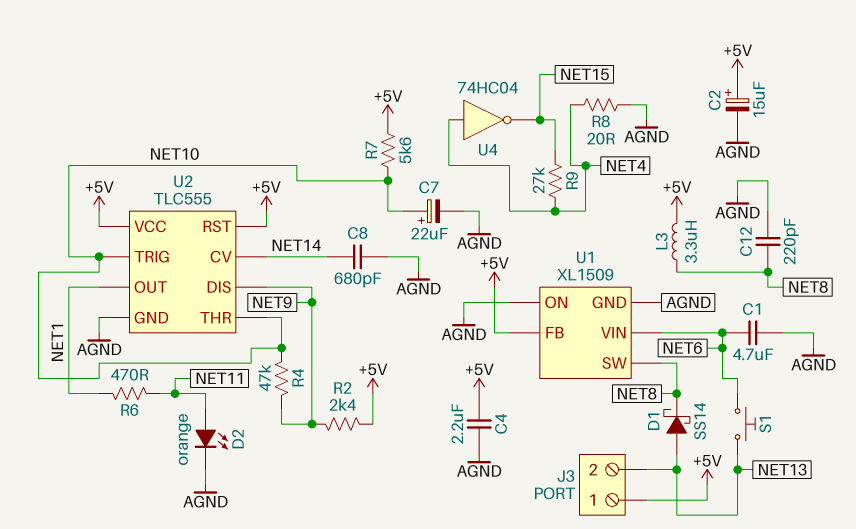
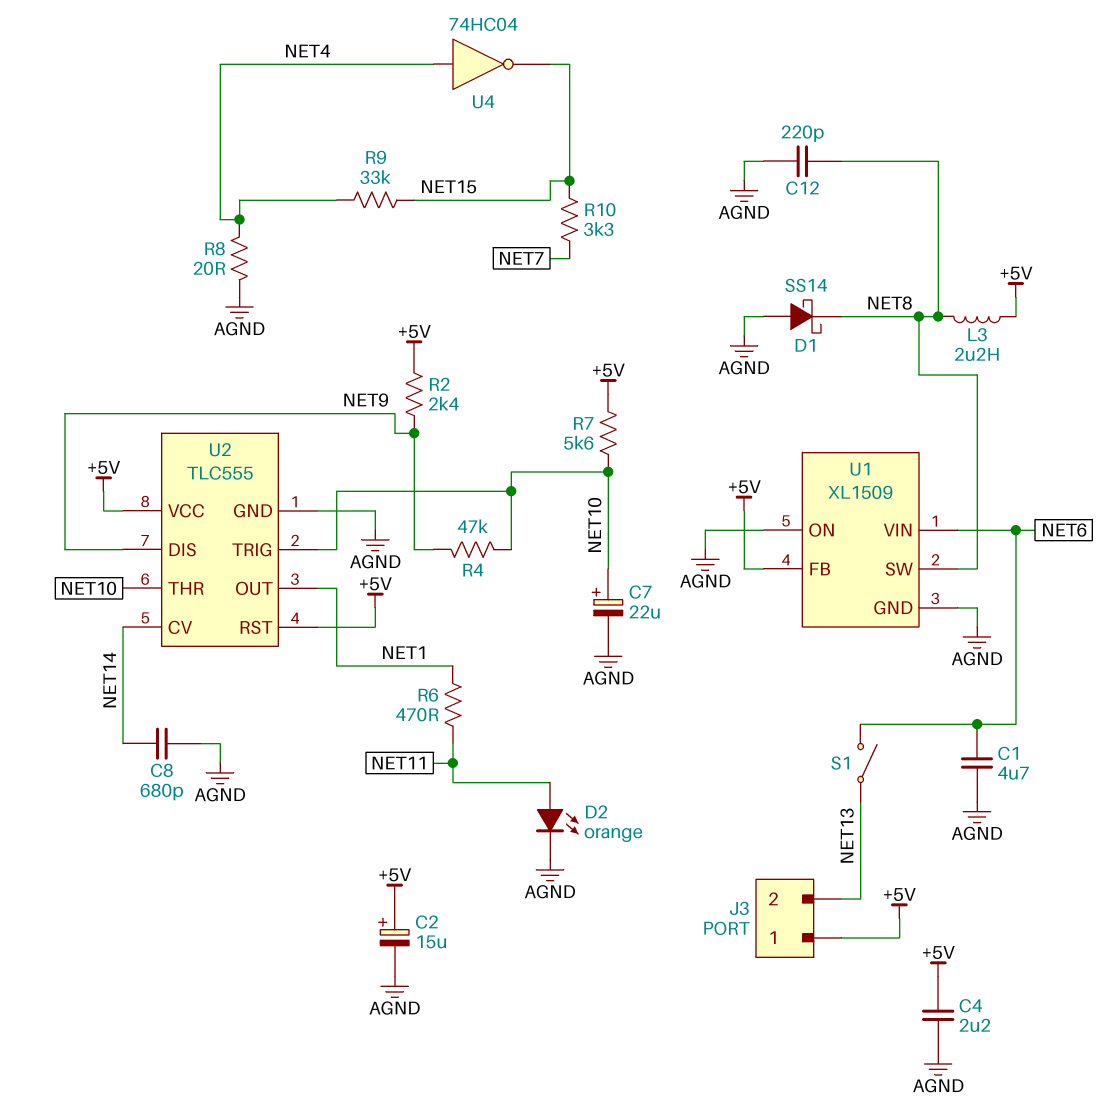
D1: schottky SS14 (A NET13, K NET8) -> schottky SS14 (A AGND, K NET8)
L3: 3.3uH (+5V, NET8) -> 2.2uH (+5V, NET8)
R9: 27k (NET4, NET15) -> 33k (NET4, NET15)
R10: none -> 3.3k (NET7, NET15)
S1: button (NET6, NET13) -> switch (NET6, NET13)

